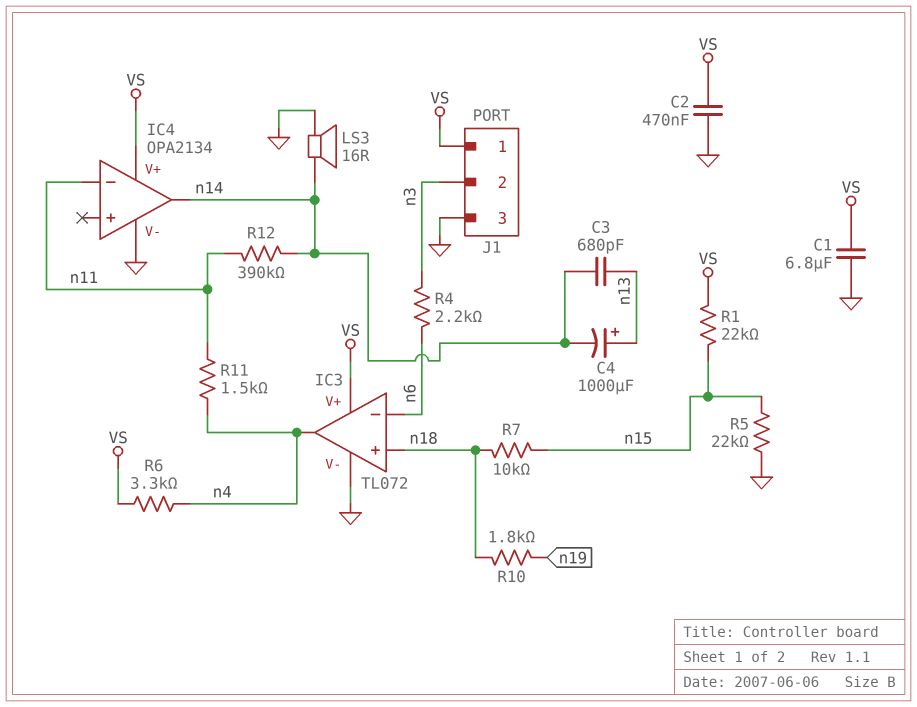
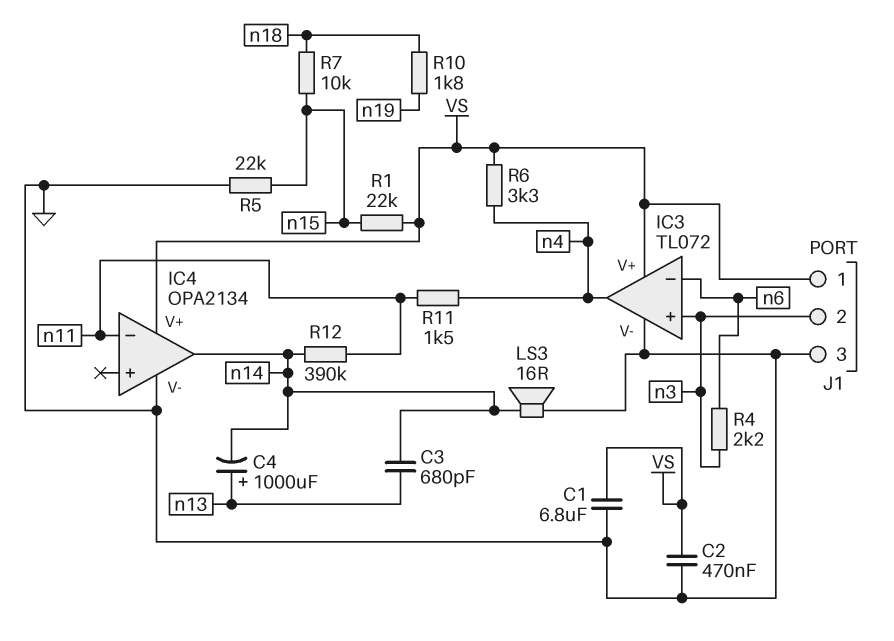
IC3 pin in+: n18 -> n3

